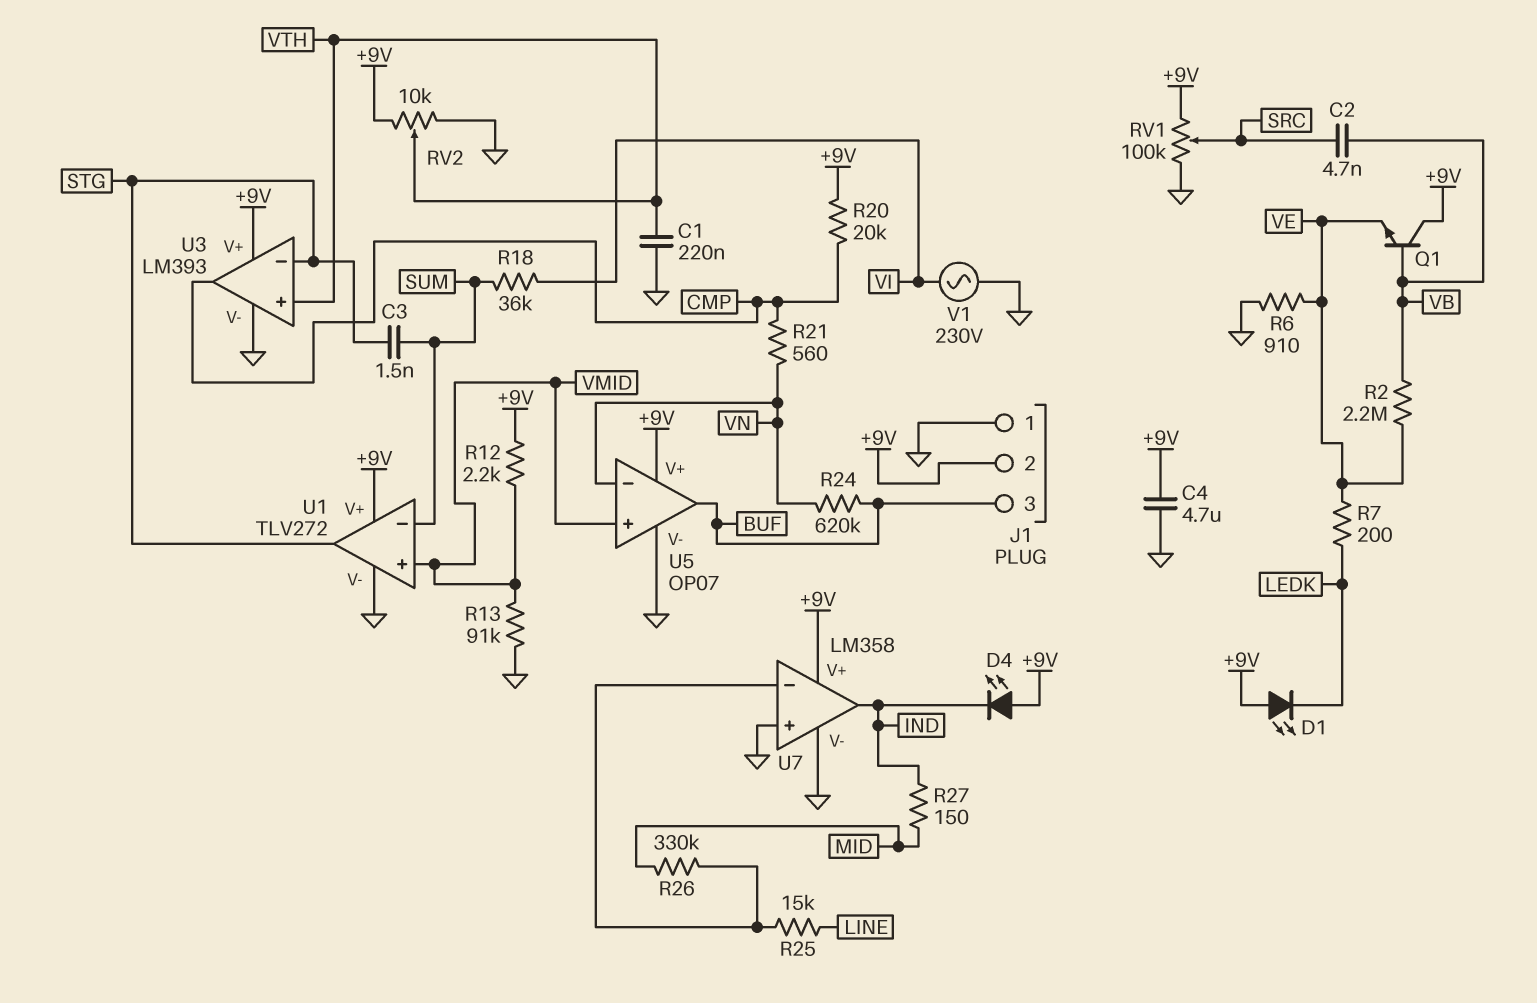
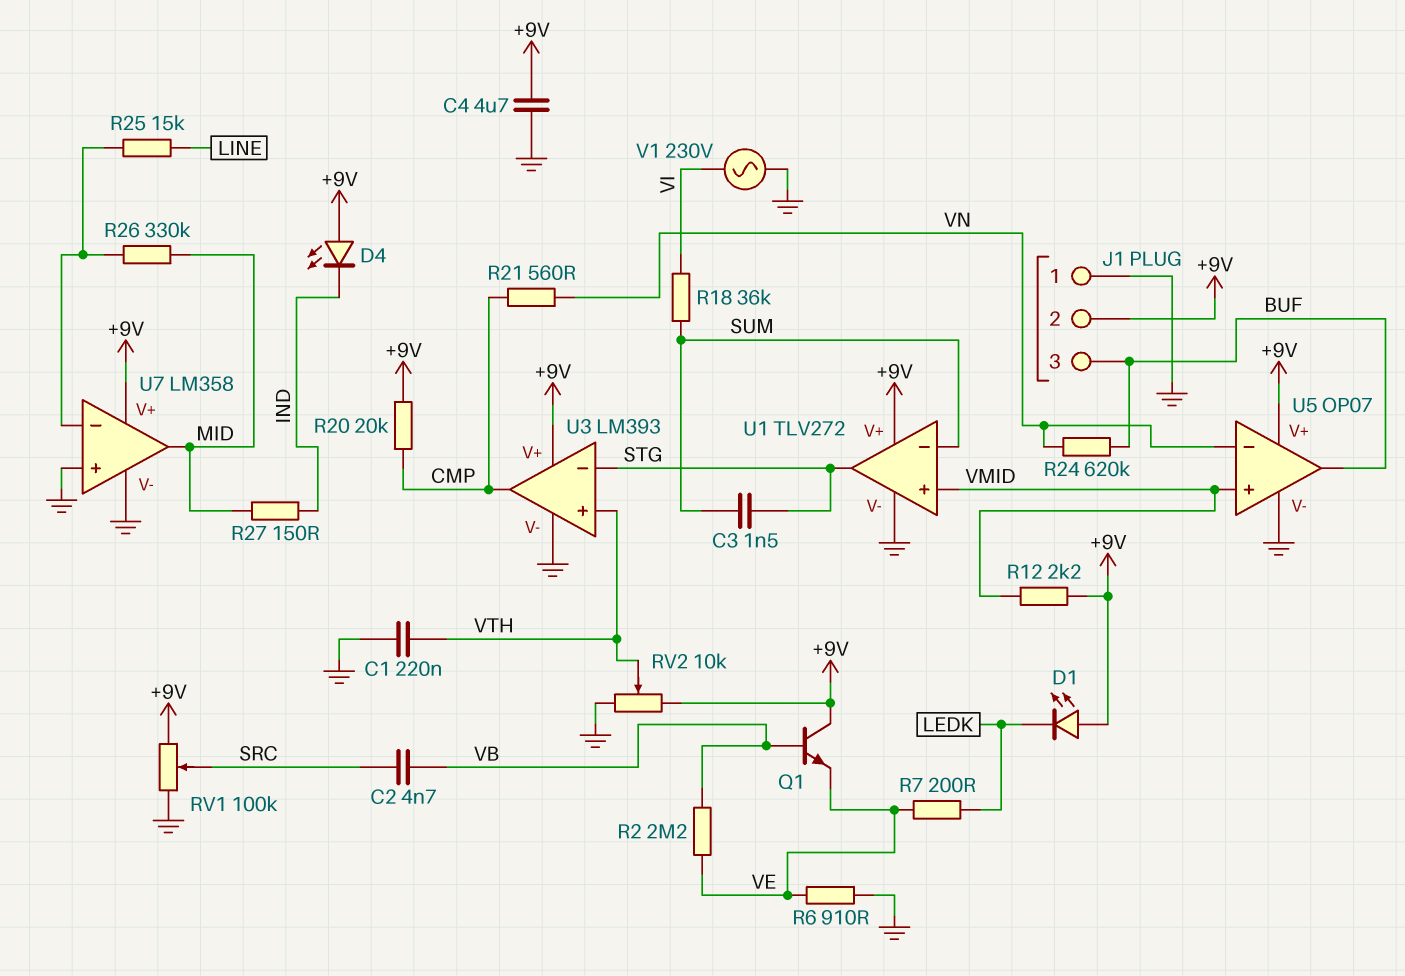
R13: 91k (GND, VMID) -> none
U7 pin out: IND -> MID

